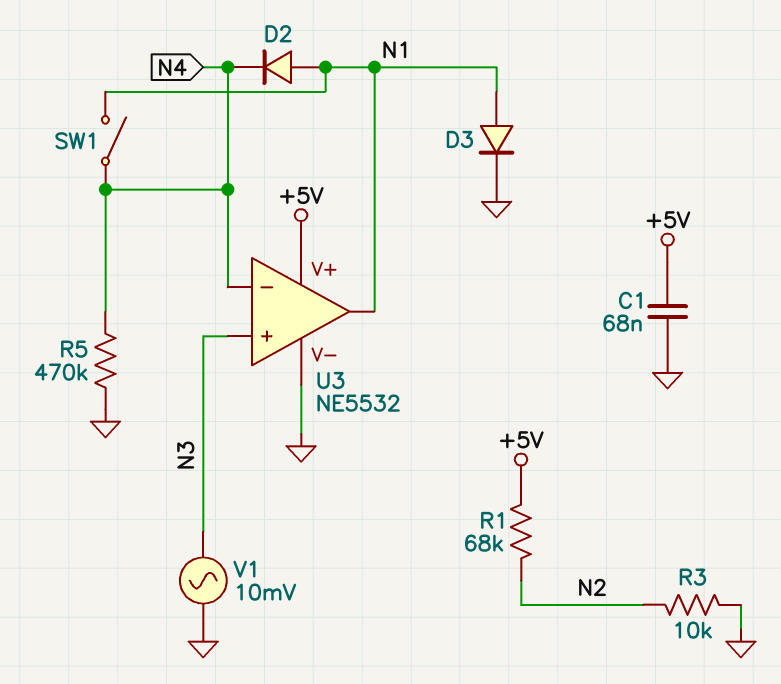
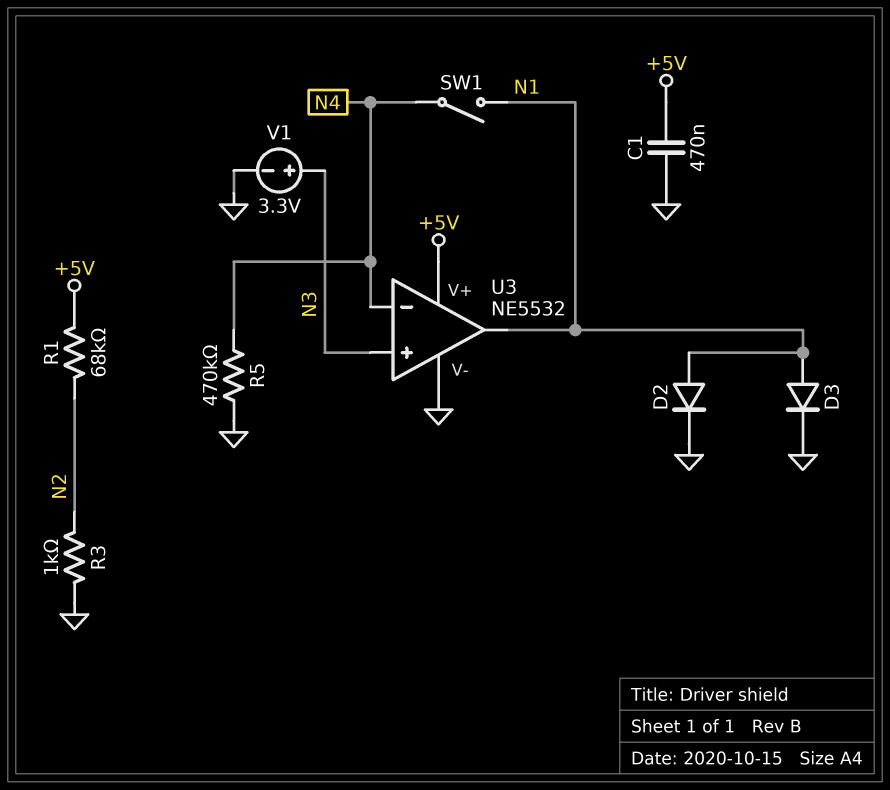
C1: 68nF (+5V, GND) -> 470nF (+5V, GND)
D2: diode (A N1, K N4) -> diode (A N1, K GND)
R3: 10k (GND, N2) -> 1k (GND, N2)
V1: AC 10mV (GND, N3) -> 3.3V (plus N3, minus GND)

